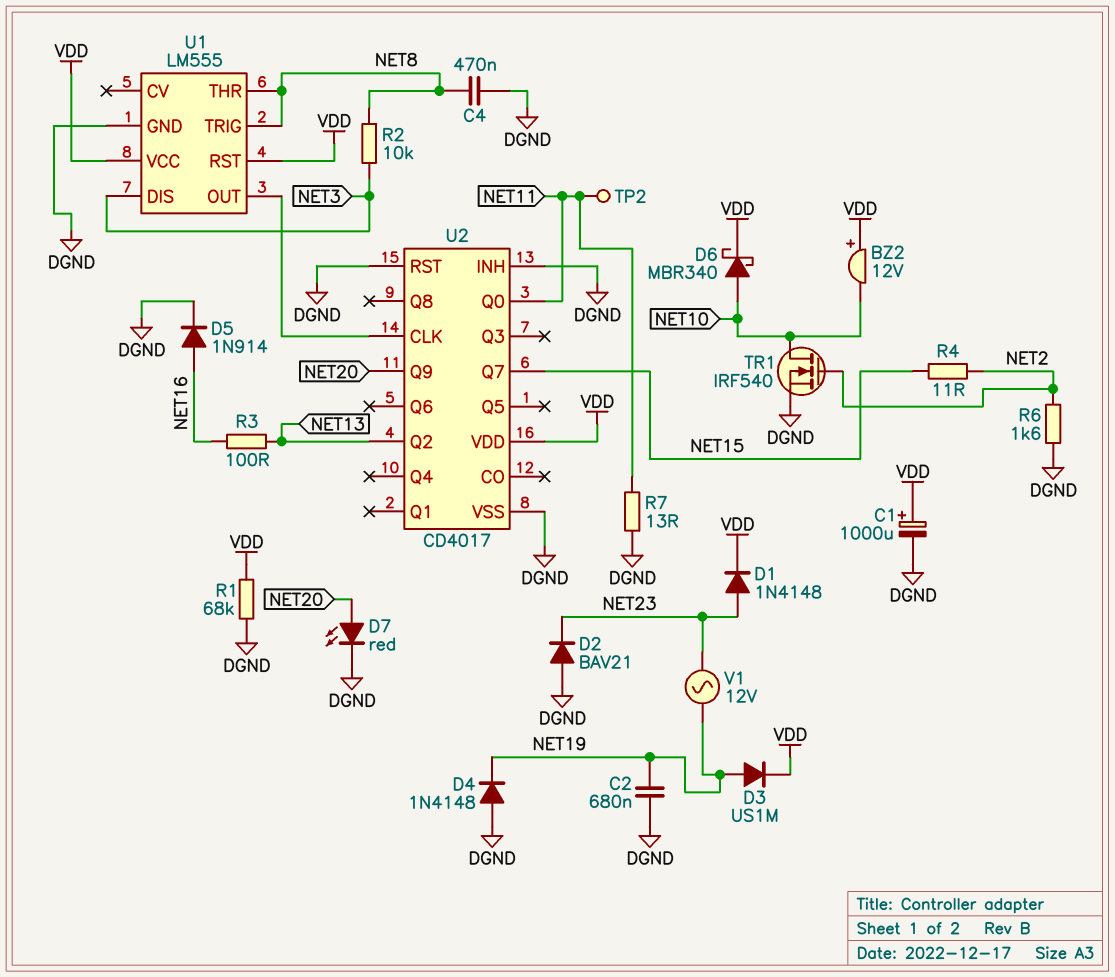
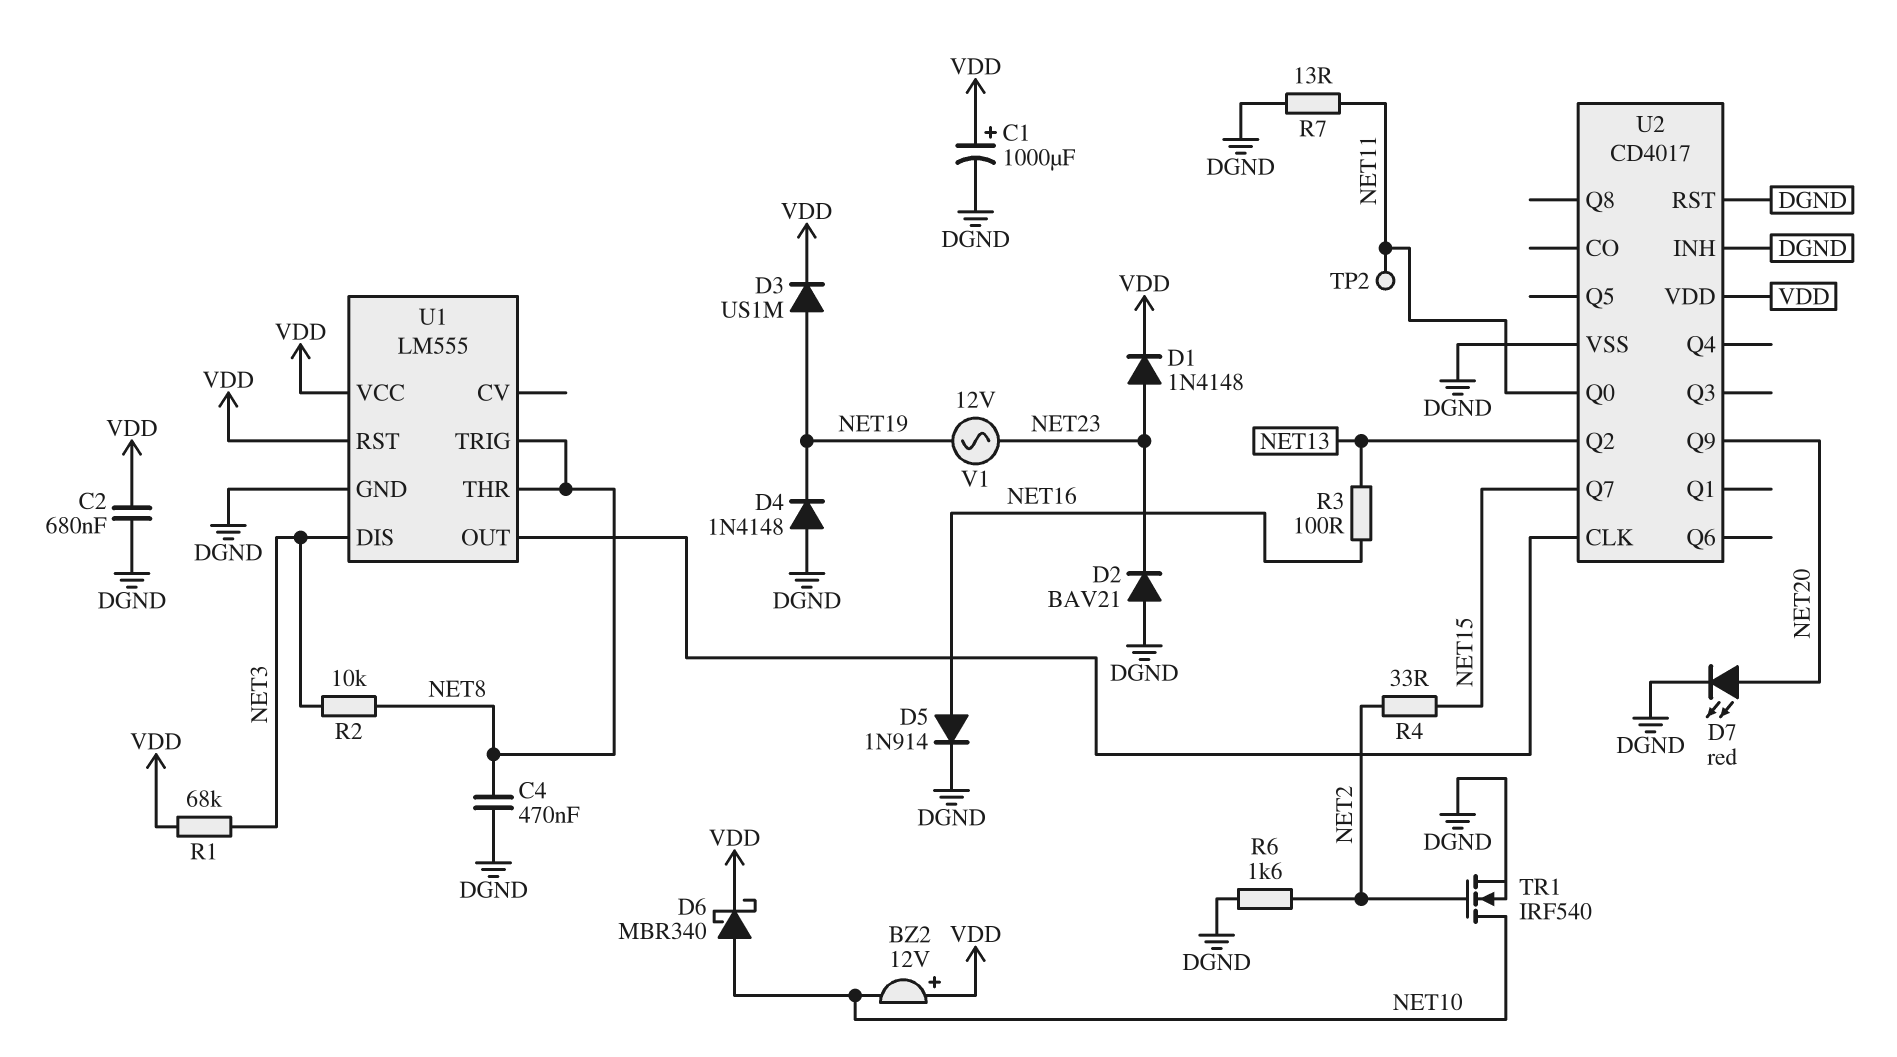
C2: 680nF (DGND, NET19) -> 680nF (DGND, VDD)
R1: 68k (DGND, VDD) -> 68k (NET3, VDD)
R4: 11 (NET2, NET15) -> 33 (NET2, NET15)

